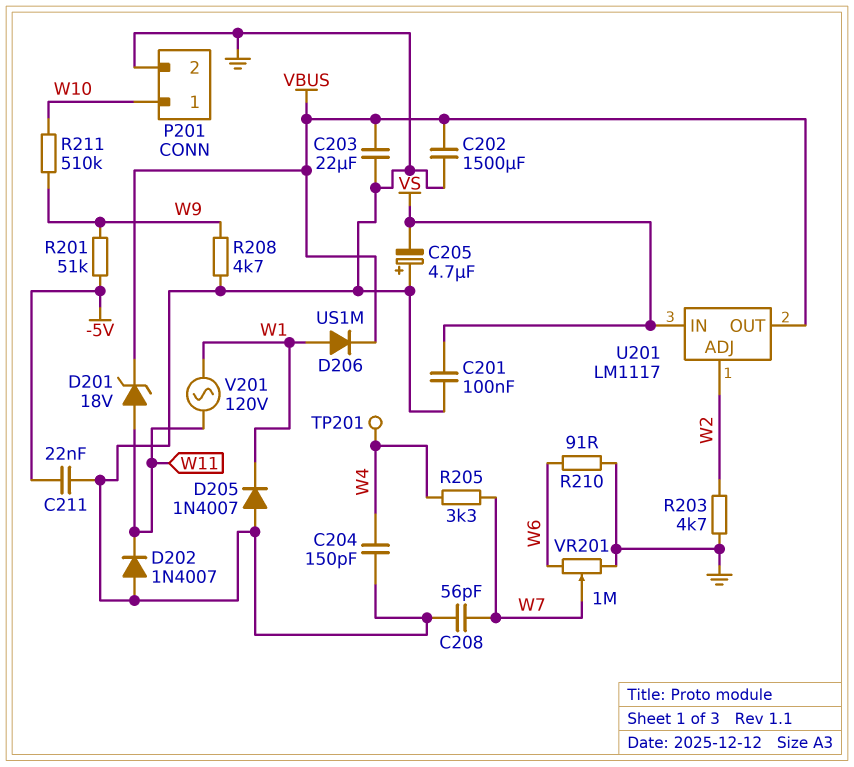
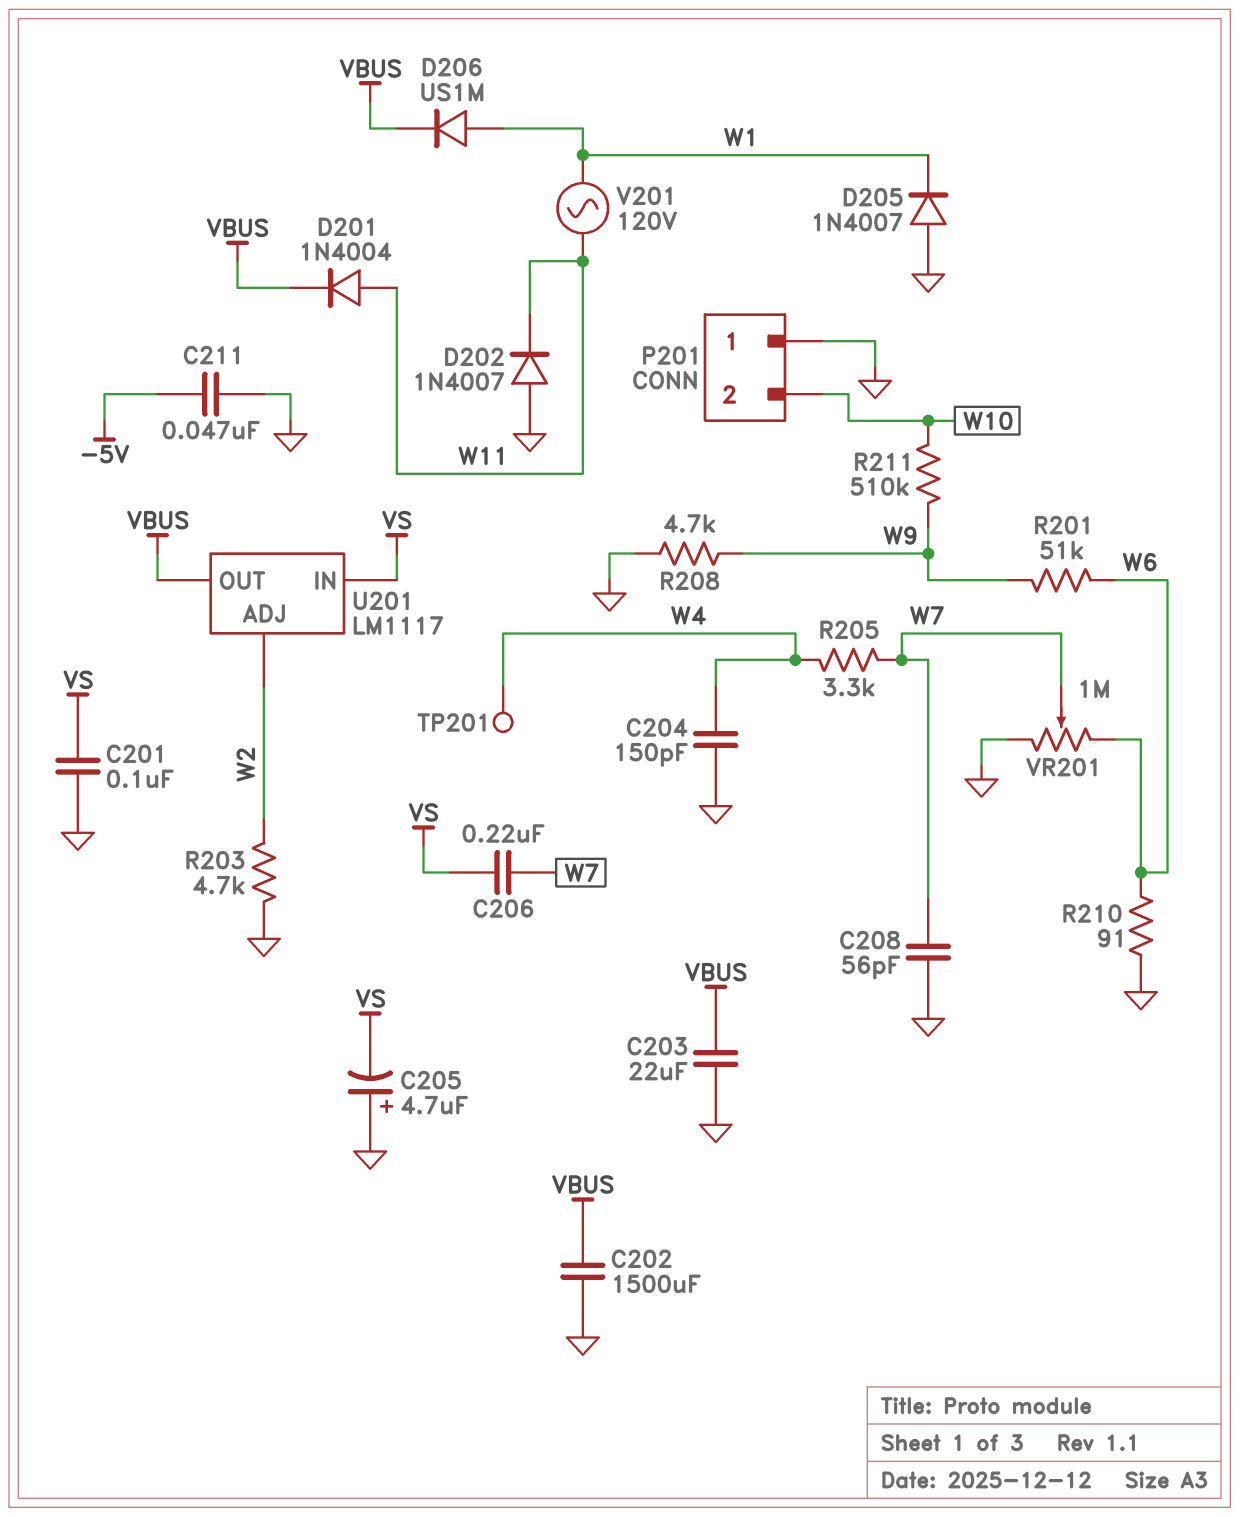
C206: none -> 220nF (VS, W7)
C211: 22nF (-5V, GND) -> 47nF (-5V, GND)
D201: zener 18V (A W11, K VBUS) -> diode 1N4004 (A W11, K VBUS)
P201 pin 1: W10 -> GND
P201 pin 2: GND -> W10
R201: 51k (-5V, W9) -> 51k (W6, W9)

